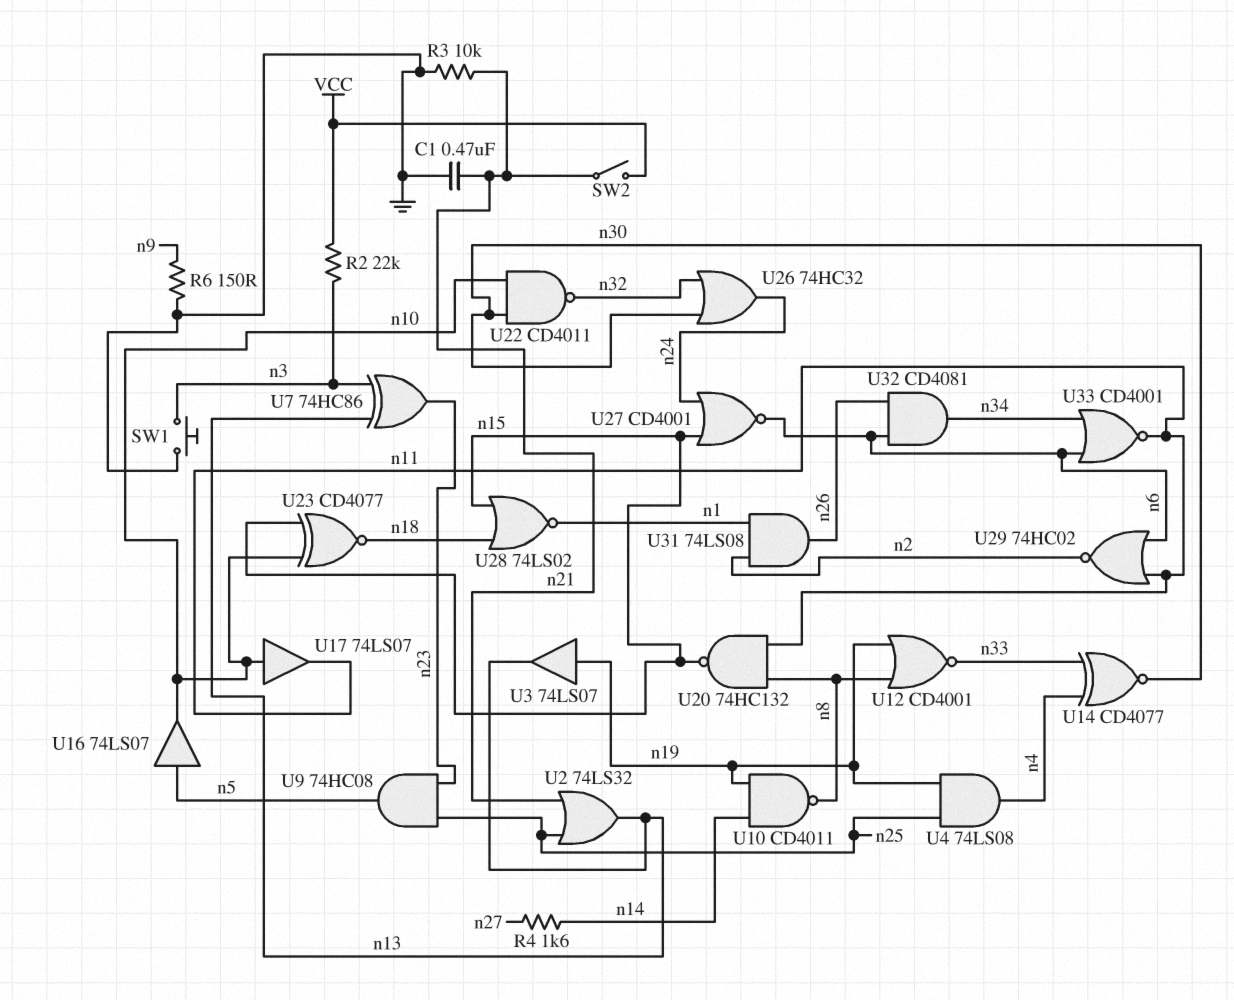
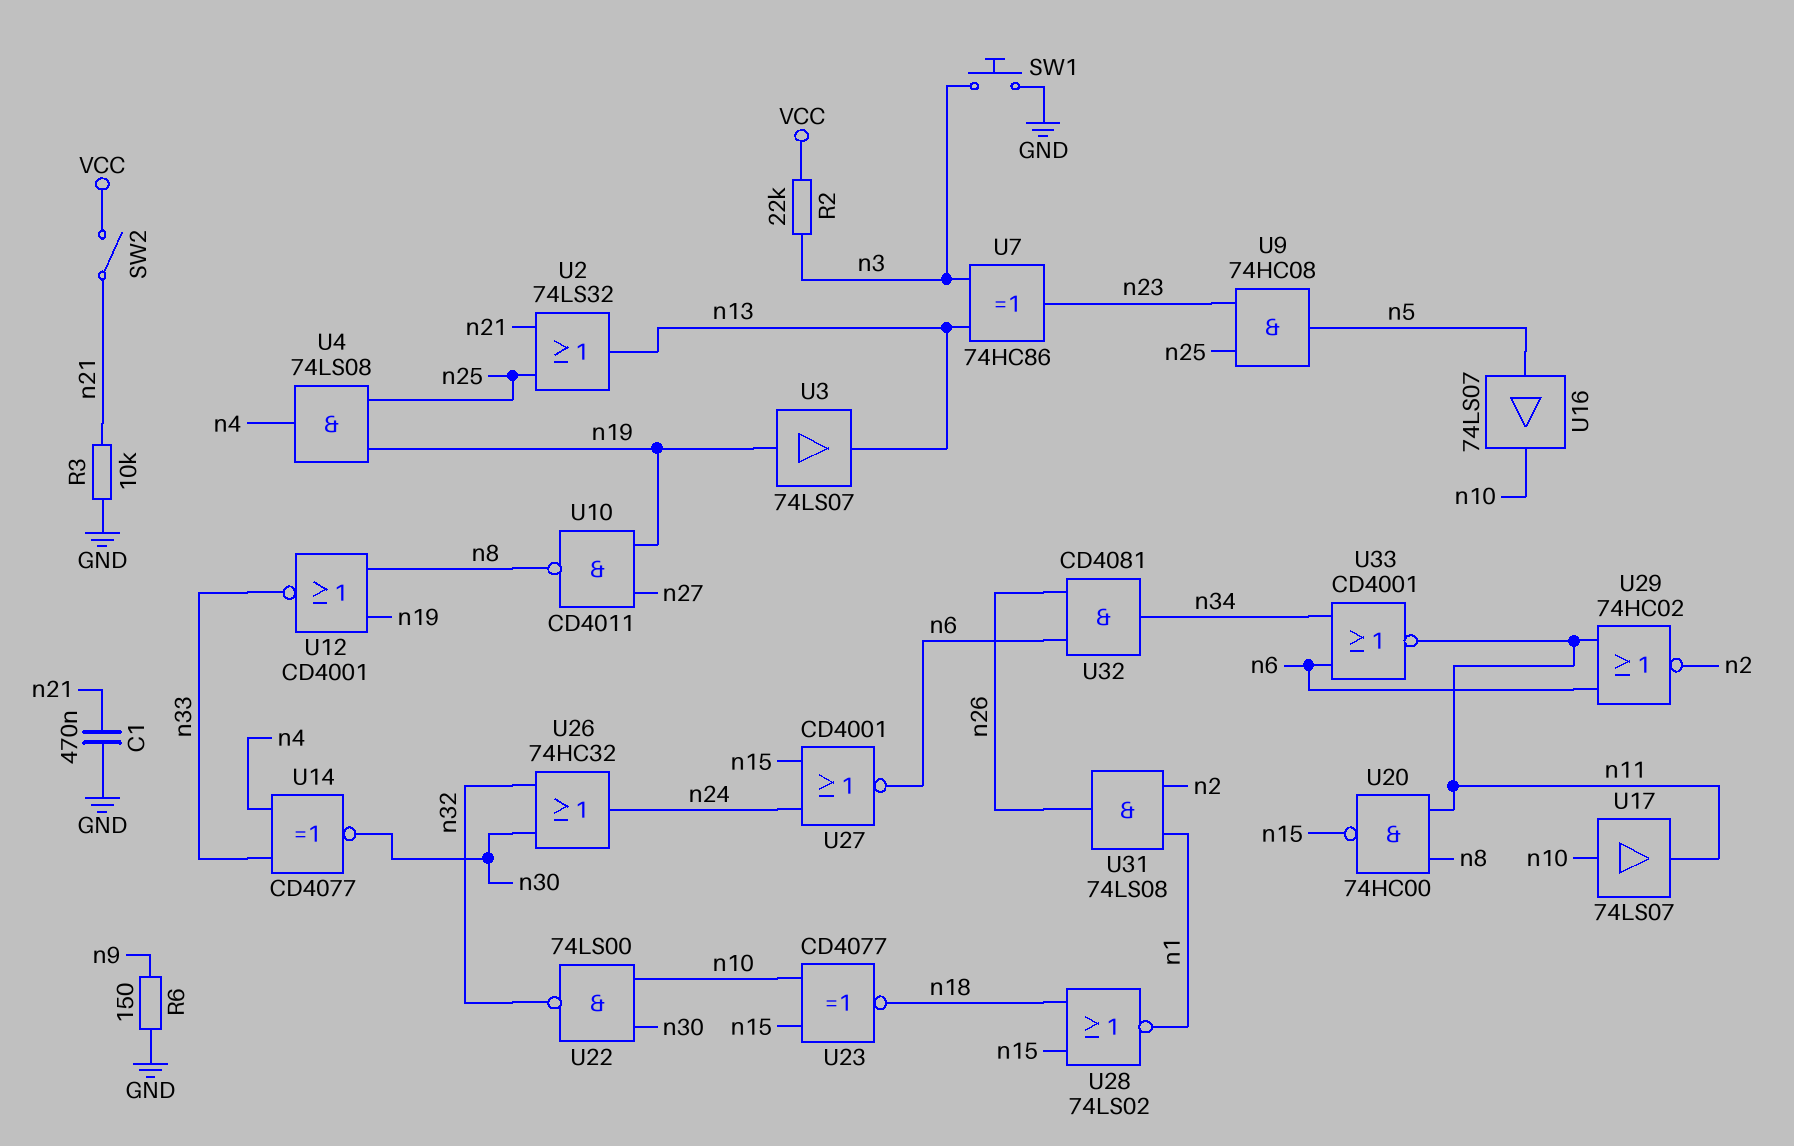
R4: 1.6k (n14, n27) -> none
U10: NAND CD4011 (in n14, in n19, out n8) -> NAND CD4011 (in n19, in n27, out n8)
U20: NAND 74HC132 (in n8, in n11, out n15) -> NAND 74HC00 (in n8, in n11, out n15)
U22: NAND CD4011 (in n10, in n30, out n32) -> NAND 74LS00 (in n10, in n30, out n32)

